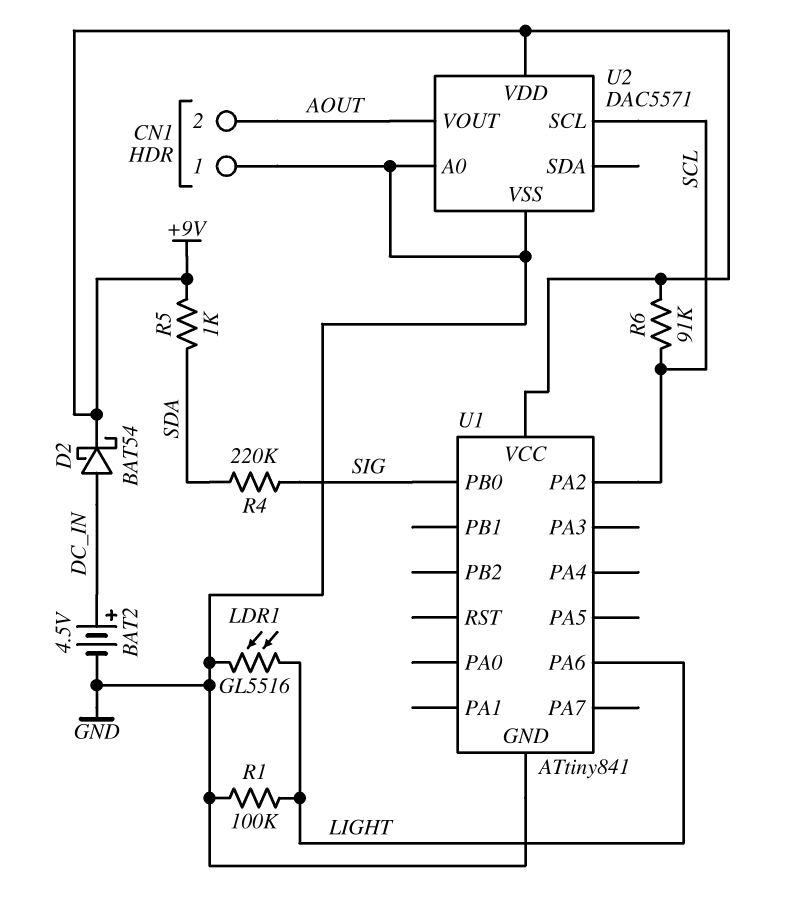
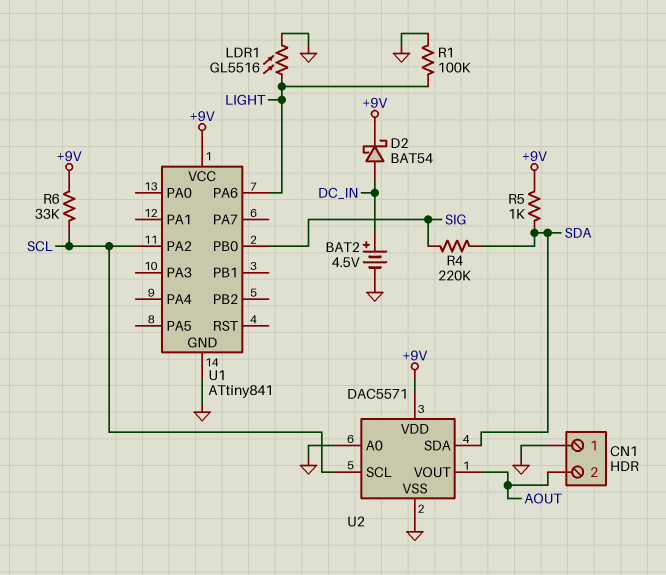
R6: 91k (+9V, SCL) -> 33k (+9V, SCL)
U2 pin SDA: none -> SDA

